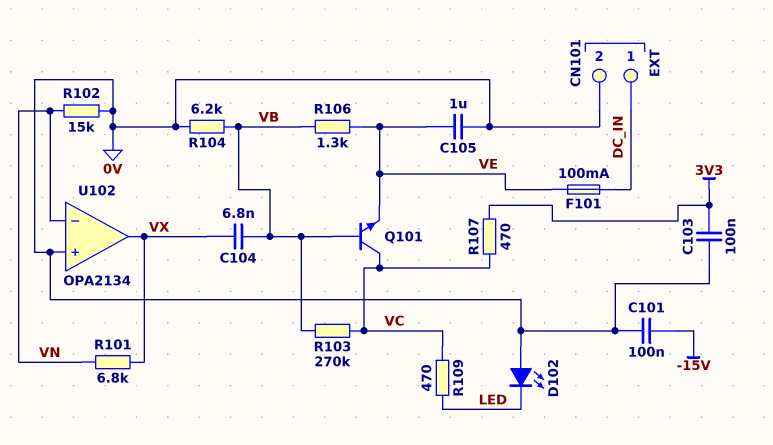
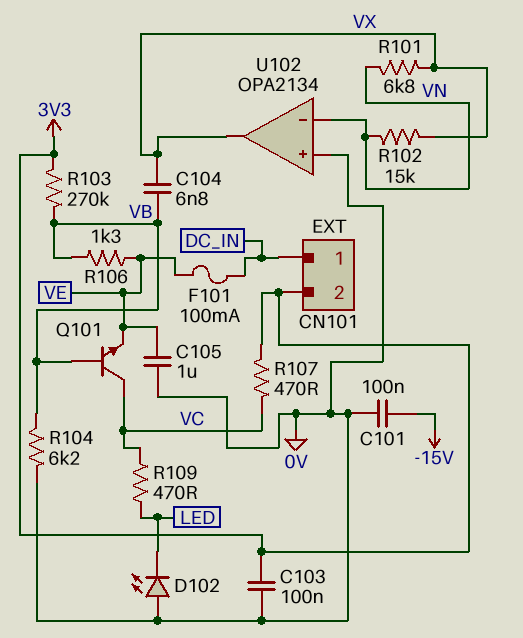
CN101 pin 2: 0V -> 3V3
R102: 15k (0V, VN) -> 15k (VN, VX)
R103: 270k (VB, VC) -> 270k (3V3, VB)

